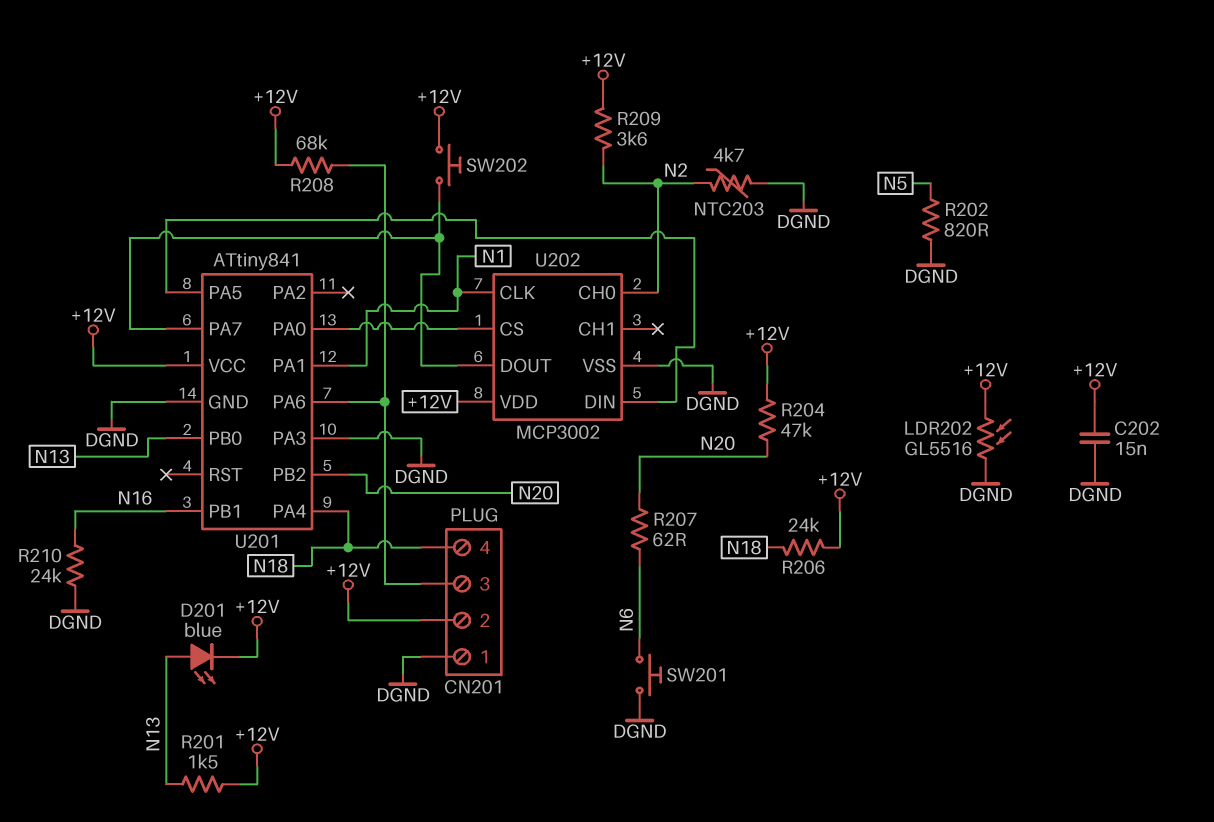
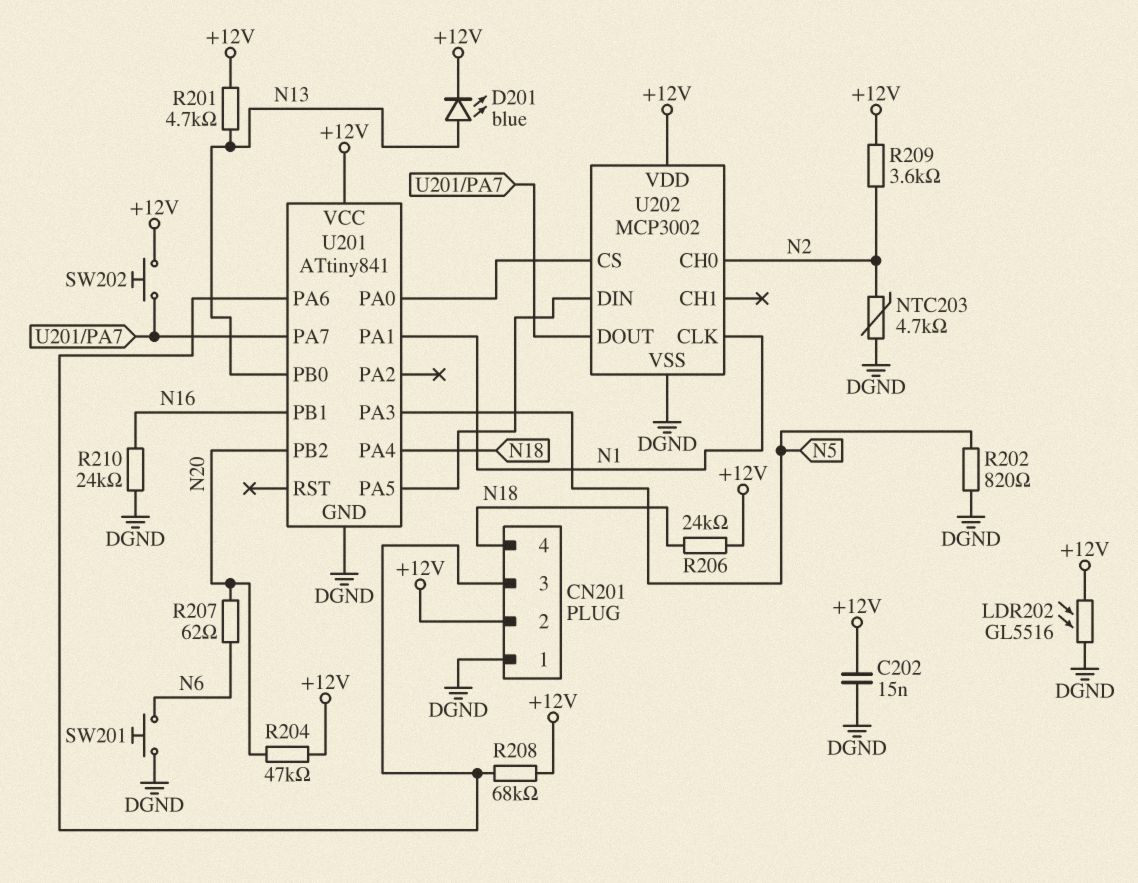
R201: 1.5k (+12V, N13) -> 4.7k (+12V, N13)
U201 pin PA3: DGND -> N5

